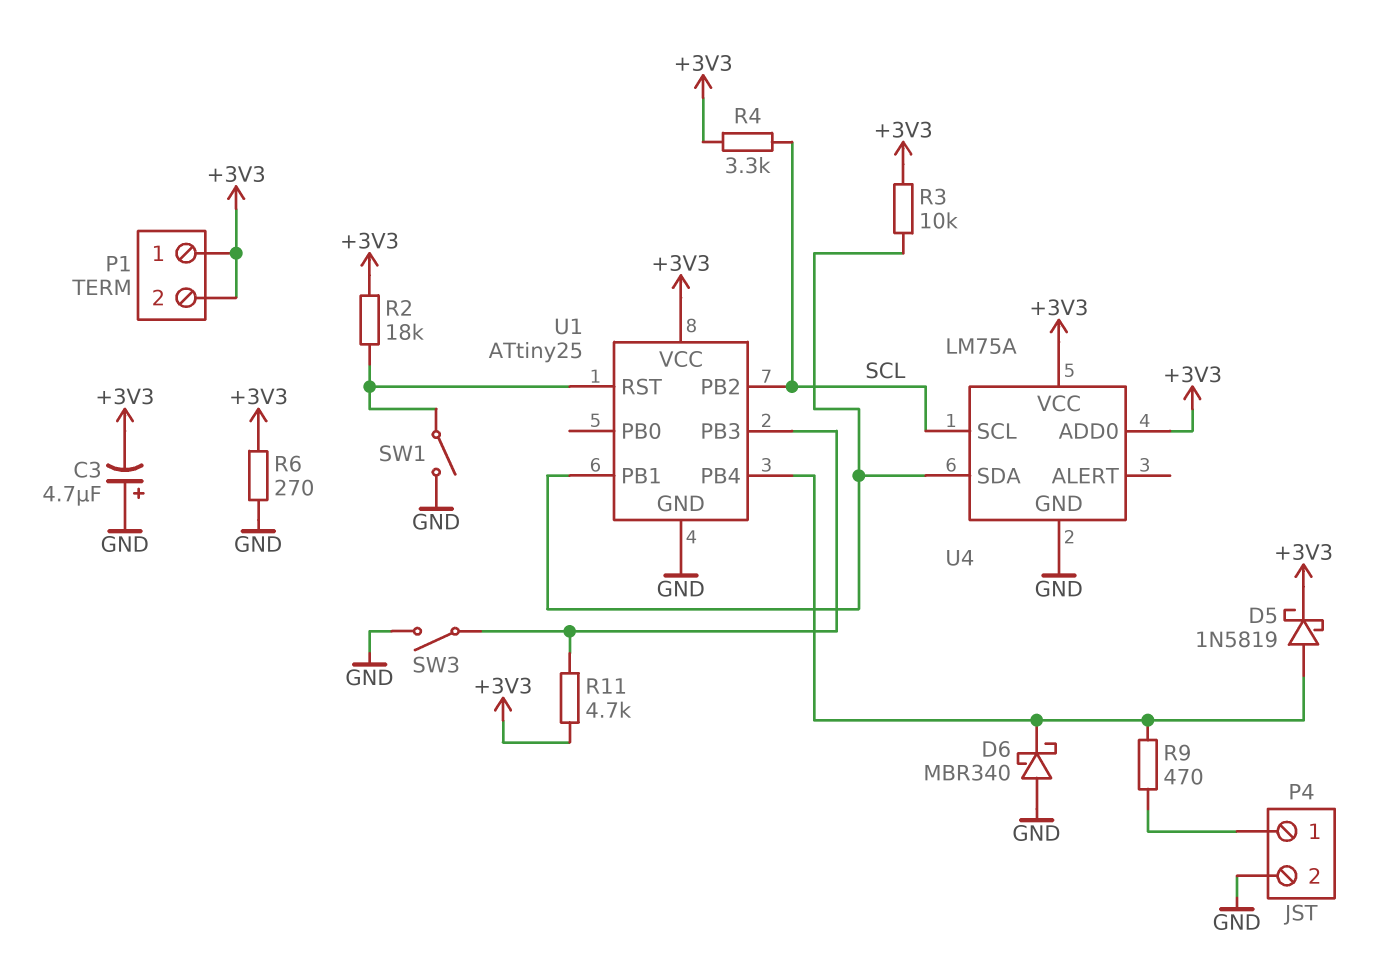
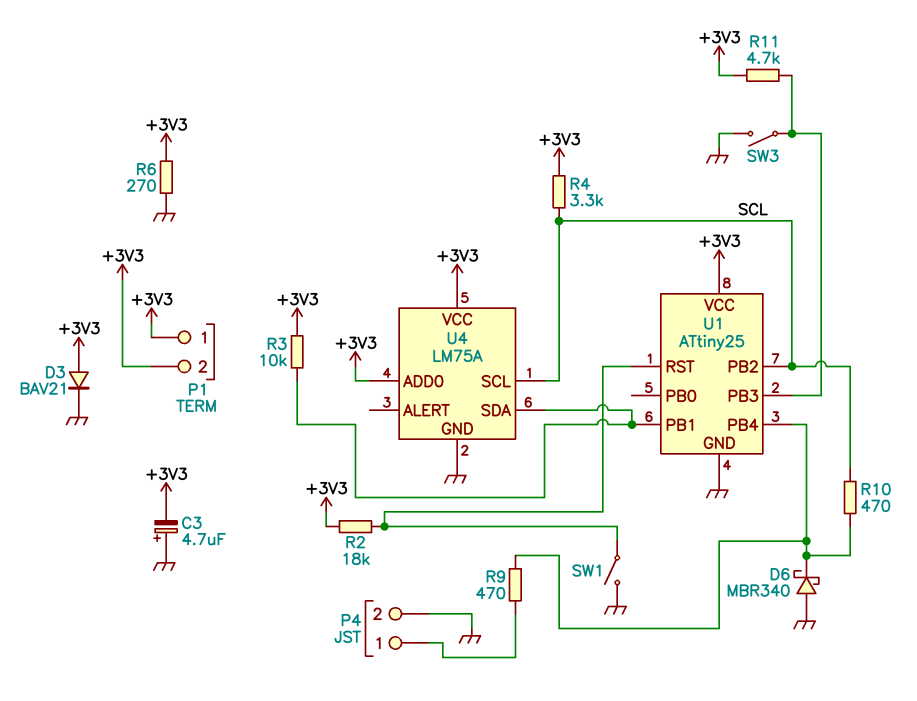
D3: none -> diode BAV21 (A +3V3, K GND)
D5: schottky 1N5819 (A U1/PB4, K +3V3) -> none
R10: none -> 470 (SCL, U1/PB4)

